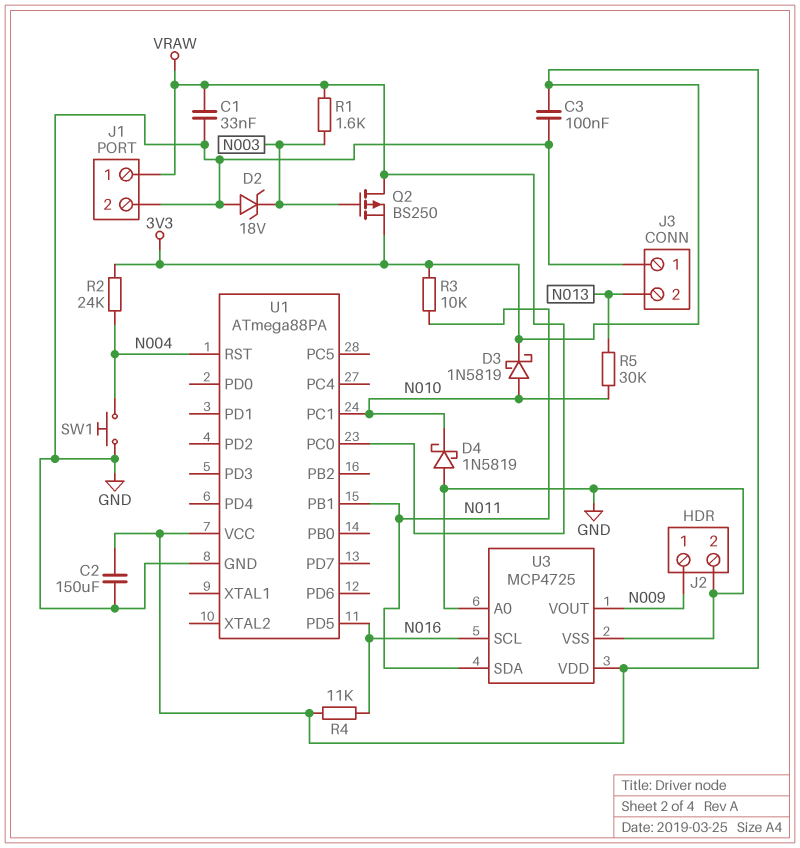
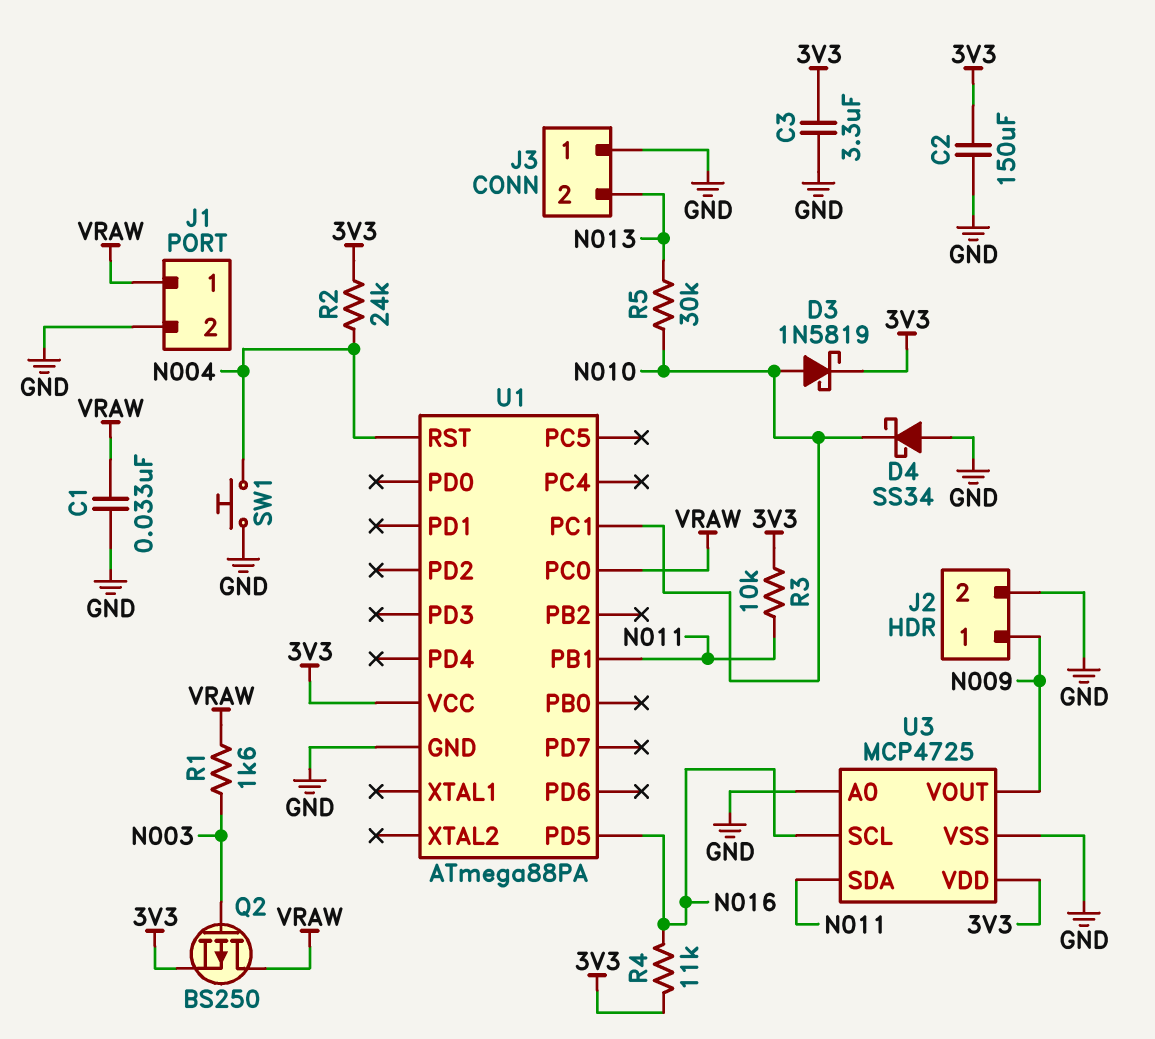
C3: 100nF (3V3, GND) -> 3.3uF (3V3, GND)
D2: zener 18V (A GND, K N003) -> none
D4: schottky 1N5819 (A GND, K N010) -> schottky SS34 (A GND, K N010)

